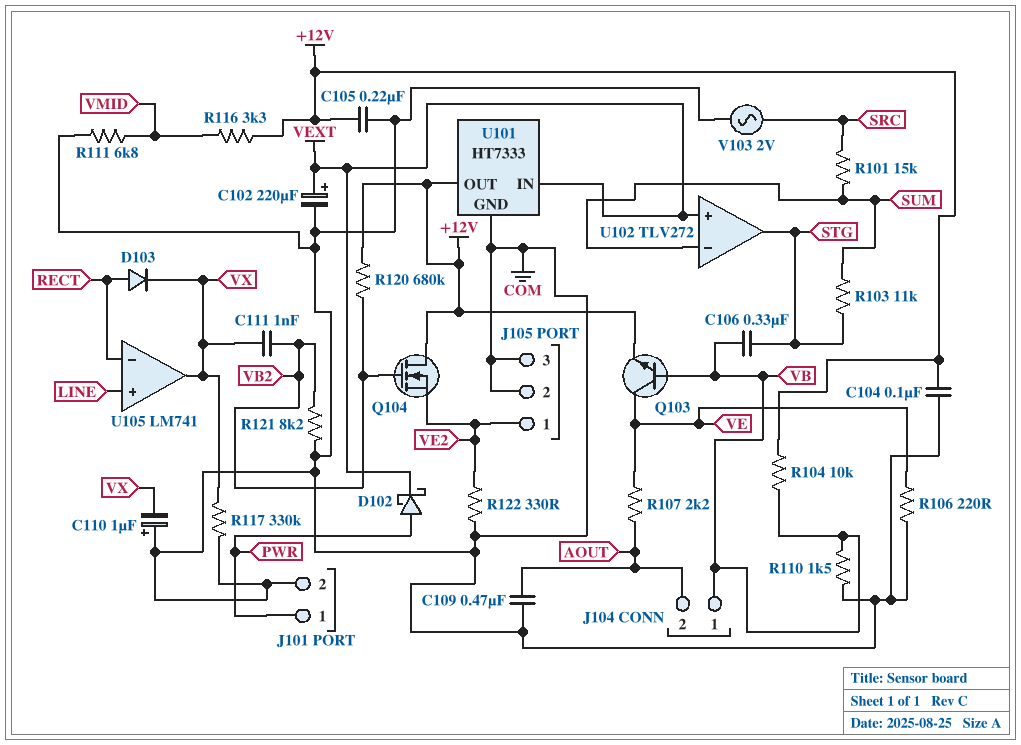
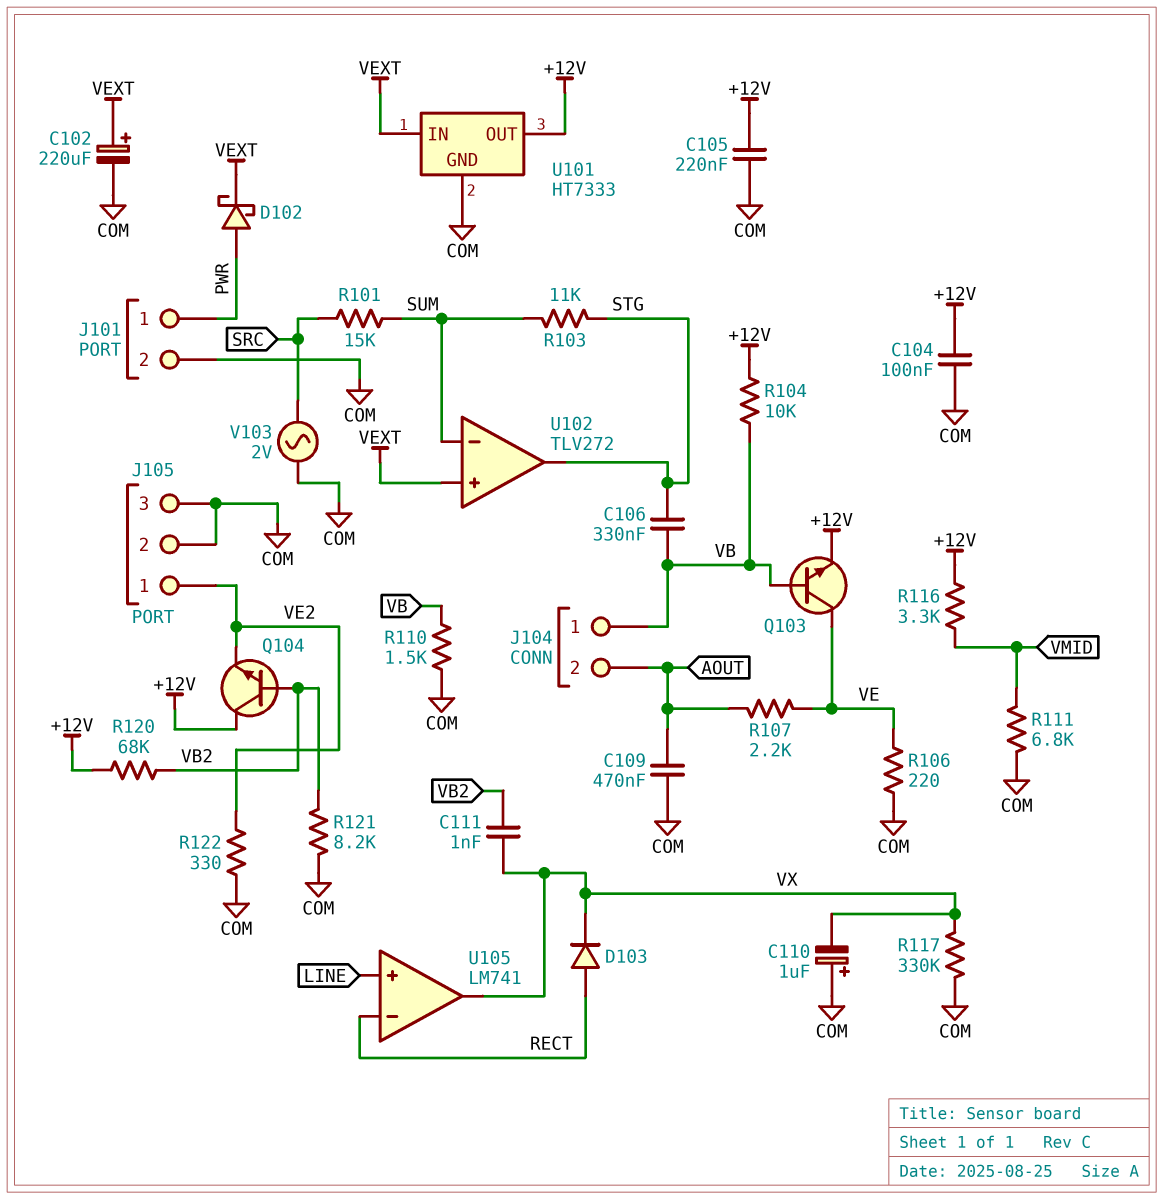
Q104: NMOS (G VB2, D +12V, S VE2) -> NPN (B VB2, C +12V, E VE2)
R120: 680k (+12V, VB2) -> 68k (+12V, VB2)

